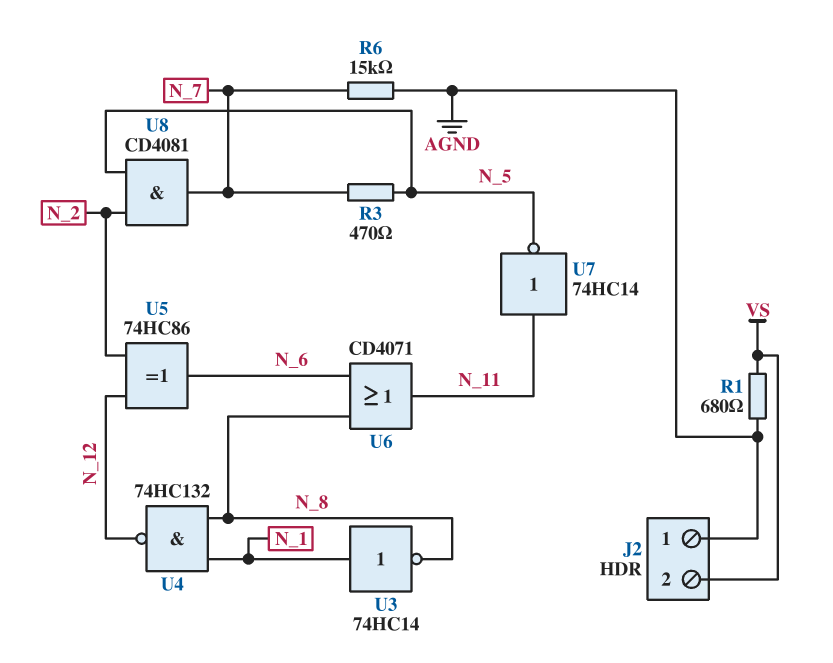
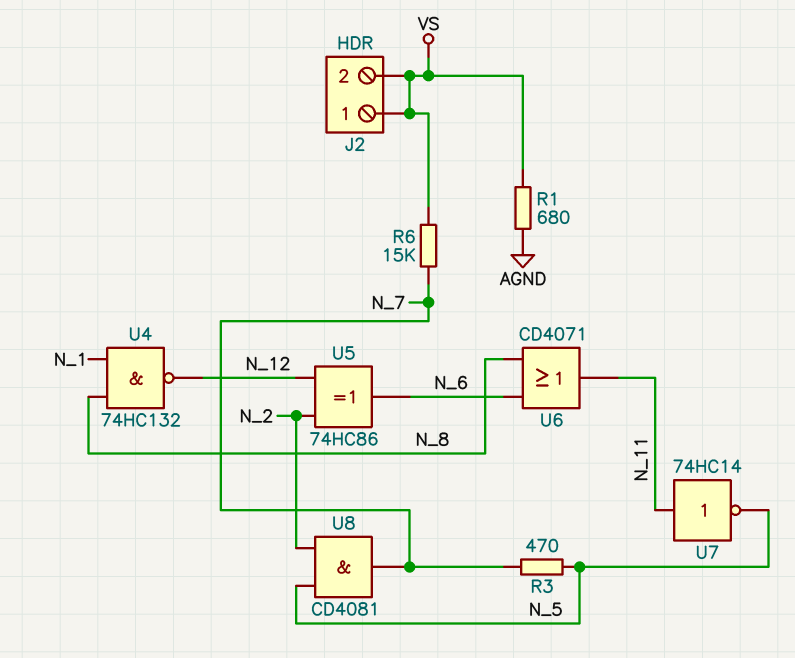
J2 pin 1: AGND -> VS
R6: 15k (AGND, N_7) -> 15k (N_7, VS)
U3: NOT 74HC14 (in N_1, out N_8) -> none

